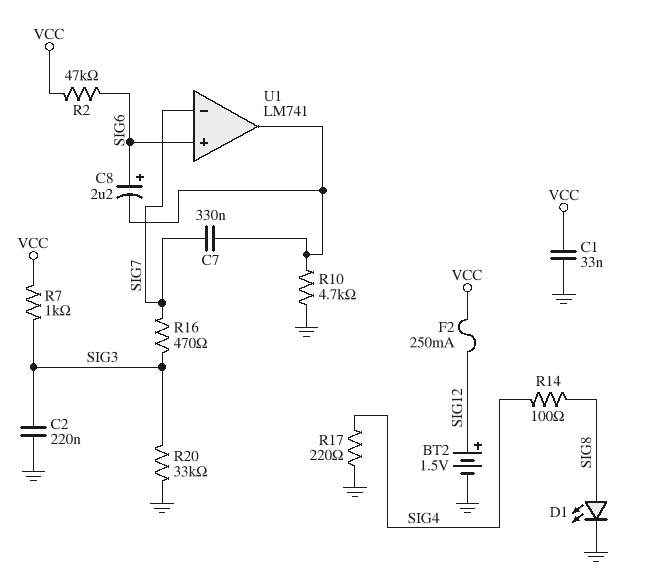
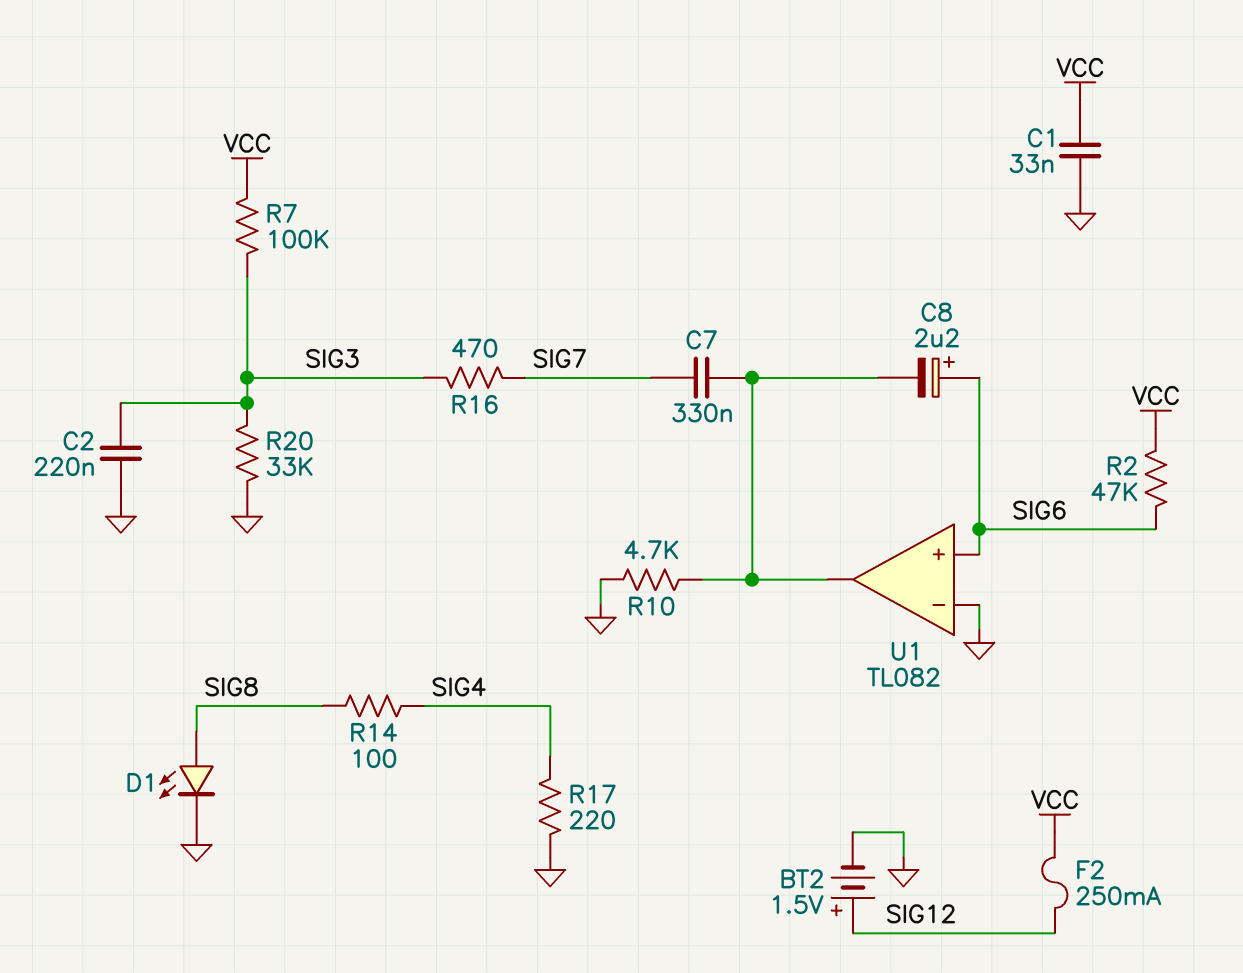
R7: 1k (SIG3, VCC) -> 100k (SIG3, VCC)
U1: LM741 -> TL082
U1 pin in-: SIG7 -> GND

